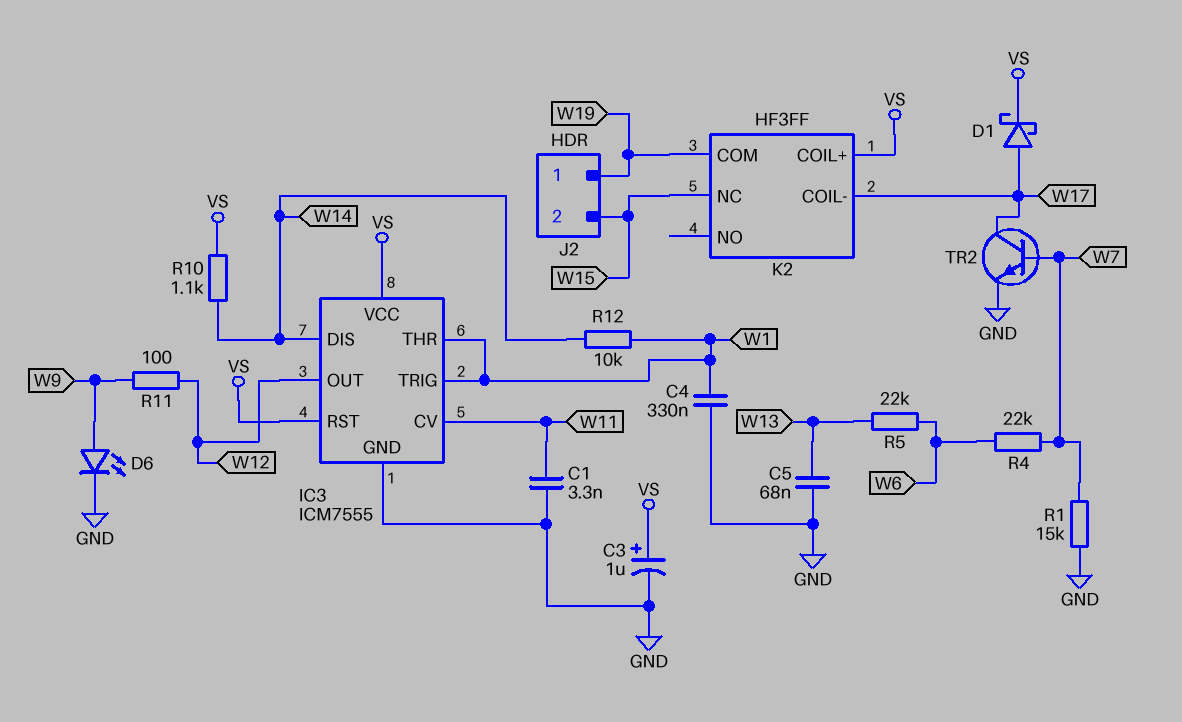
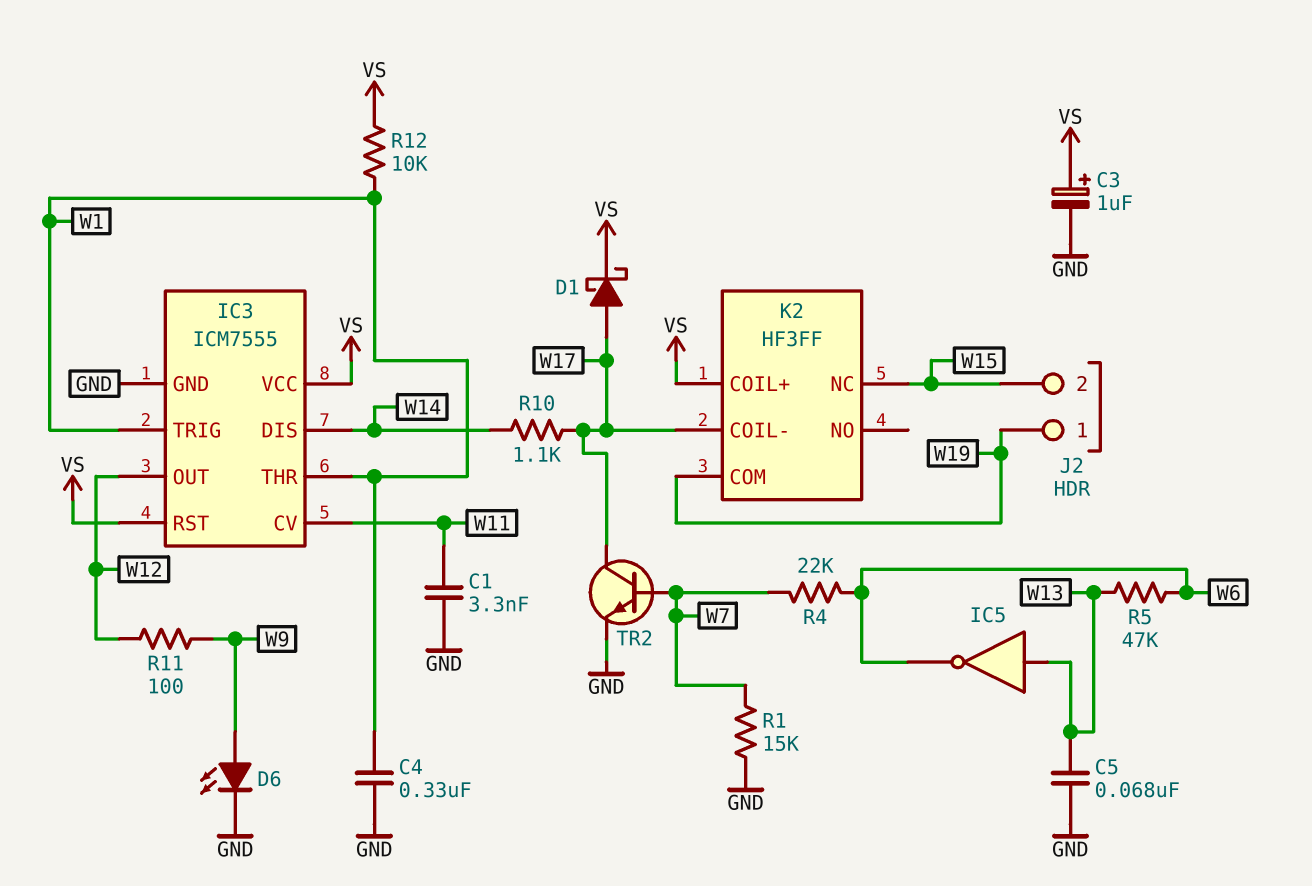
IC5: none -> NOT (in W13, out W6)
R5: 22k (W6, W13) -> 47k (W6, W13)
R10: 1.1k (VS, W14) -> 1.1k (W14, W17)
R12: 10k (W1, W14) -> 10k (VS, W1)

